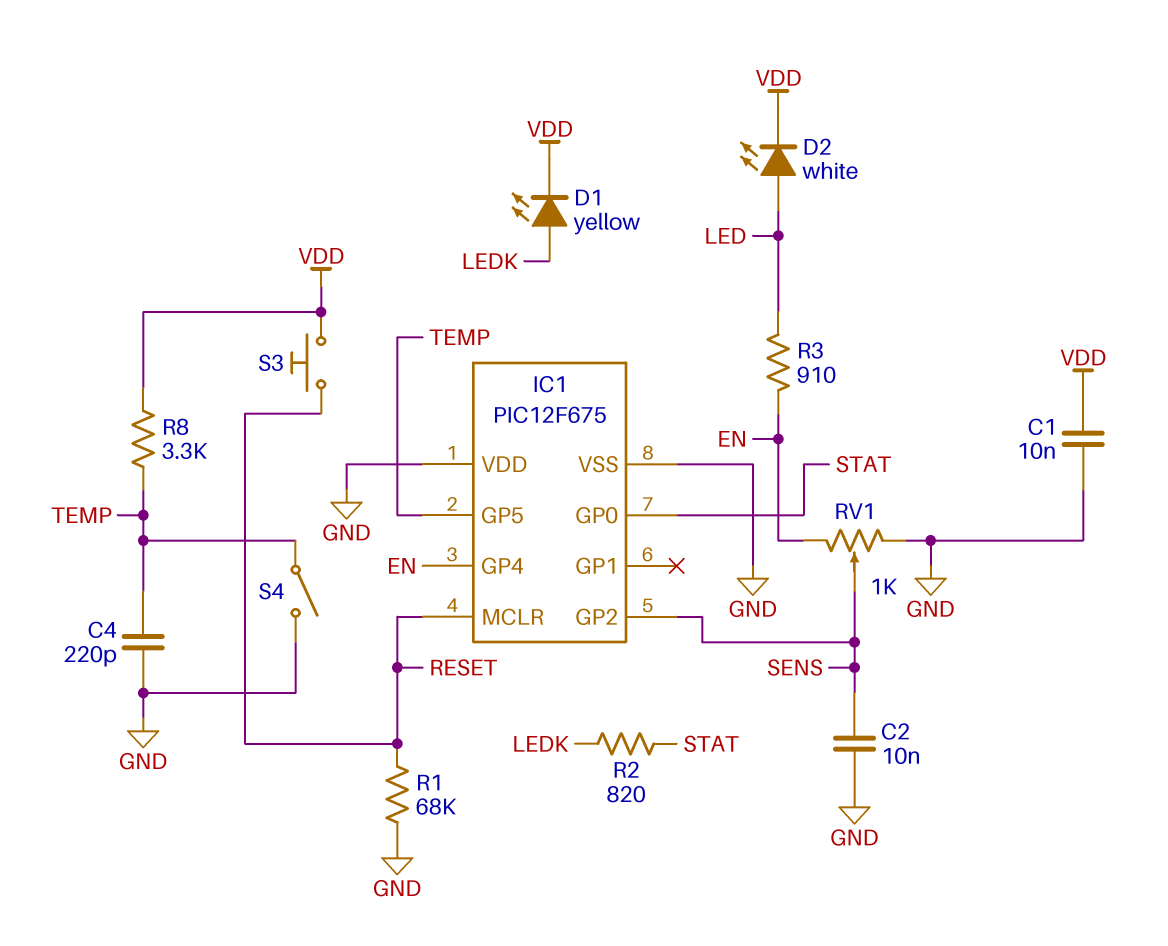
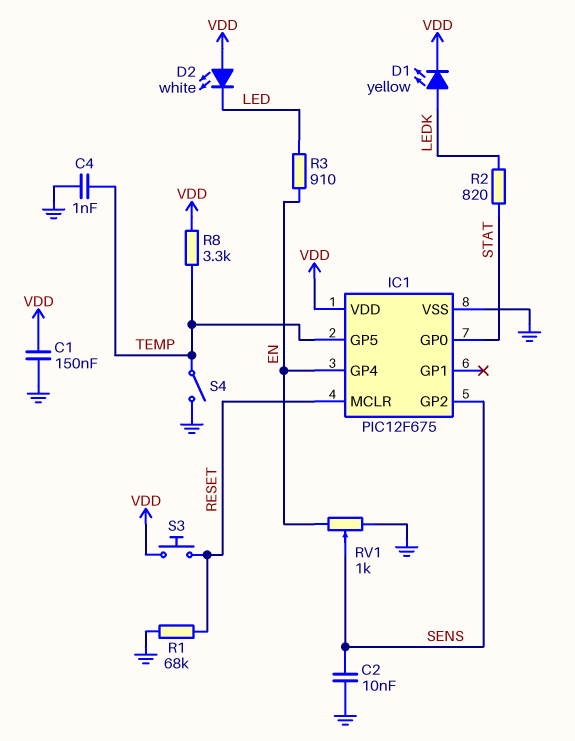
C1: 10nF (GND, VDD) -> 150nF (GND, VDD)
C4: 220pF (GND, TEMP) -> 1nF (GND, TEMP)
D2: LED white (A LED, K VDD) -> LED white (A VDD, K LED)
IC1 pin VDD: GND -> VDD

